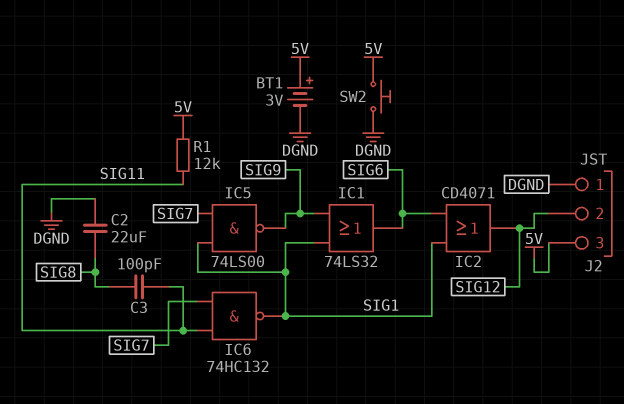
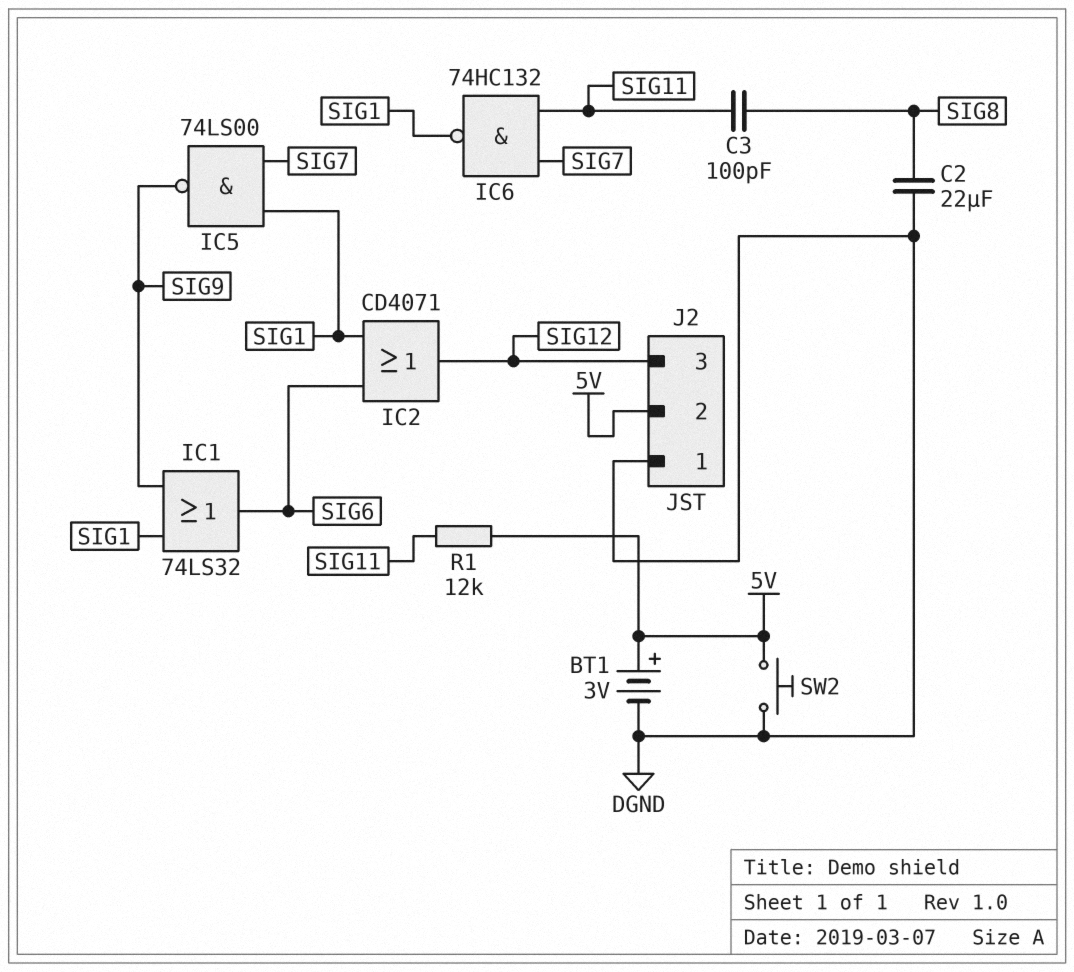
J2 pin 2: SIG12 -> 5V
J2 pin 3: 5V -> SIG12

